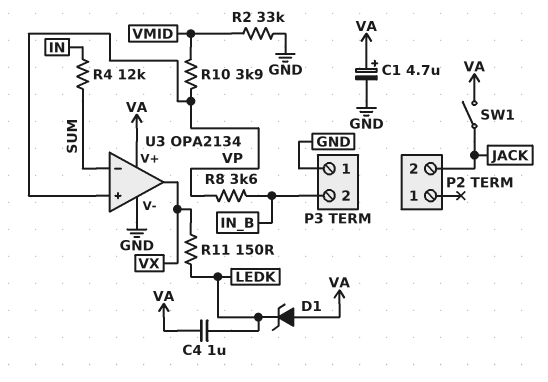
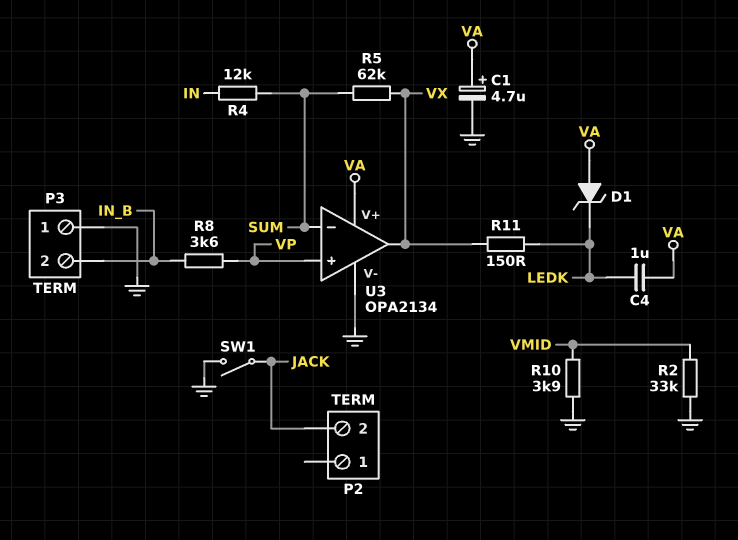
R5: none -> 62k (SUM, VX)
R10: 3.9k (VMID, VP) -> 3.9k (GND, VMID)
SW1: switch (JACK, VA) -> switch (GND, JACK)

